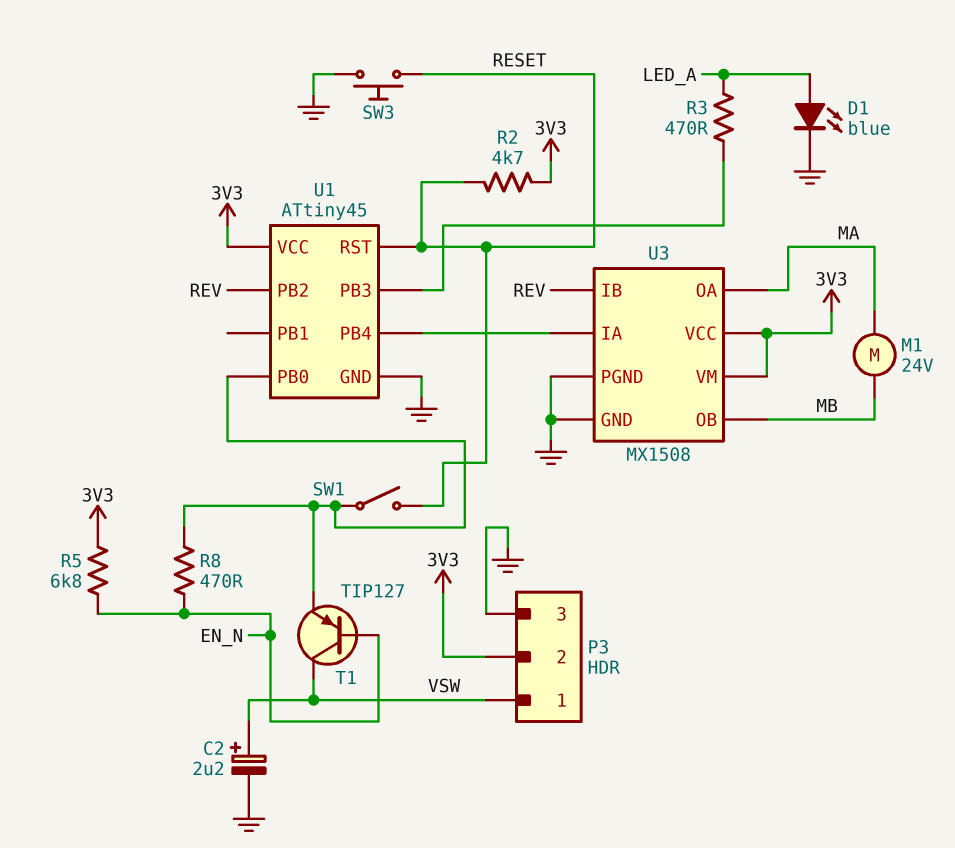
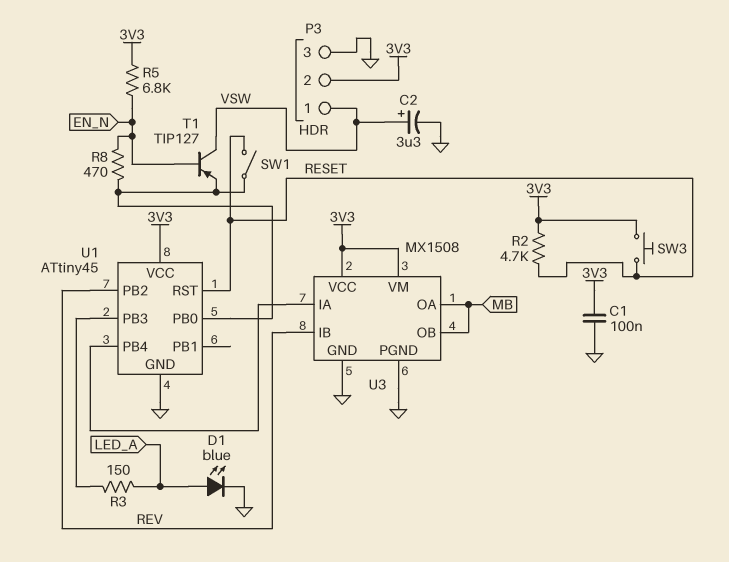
C1: none -> 100nF (3V3, GND)
C2: 2.2uF (plus VSW, minus GND) -> 3.3uF (plus VSW, minus GND)
M1: motor 24V (MA, MB) -> none
R3: 470 (LED_A, U1/PB3) -> 150 (LED_A, U1/PB3)
SW3: button (GND, RESET) -> button (3V3, RESET)
U3 pin OA: MA -> MB

